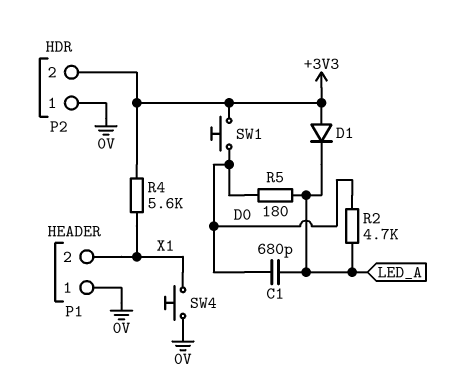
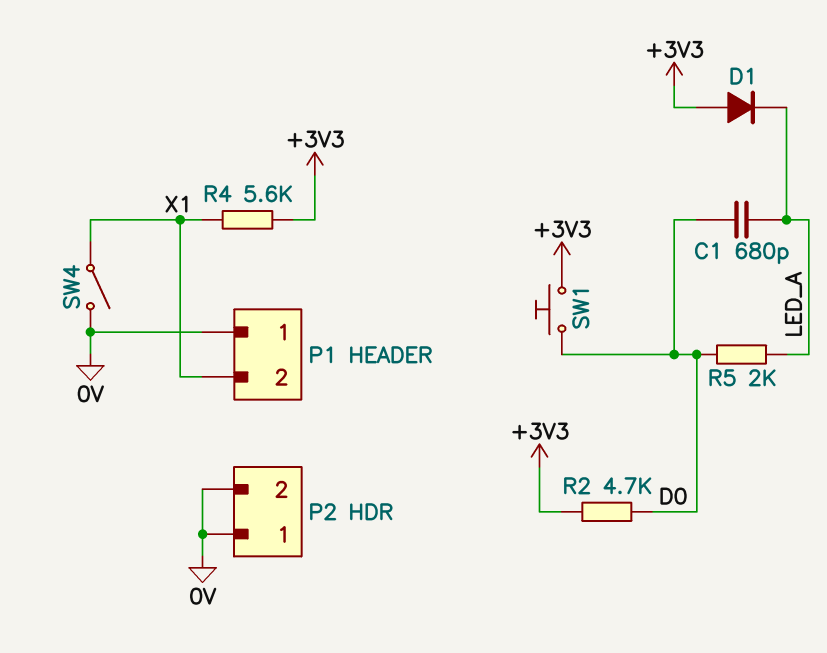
P2 pin 2: +3V3 -> 0V
R2: 4.7k (D0, LED_A) -> 4.7k (+3V3, D0)
R5: 180 (D0, LED_A) -> 2k (D0, LED_A)
SW4: button (0V, X1) -> switch (0V, X1)

